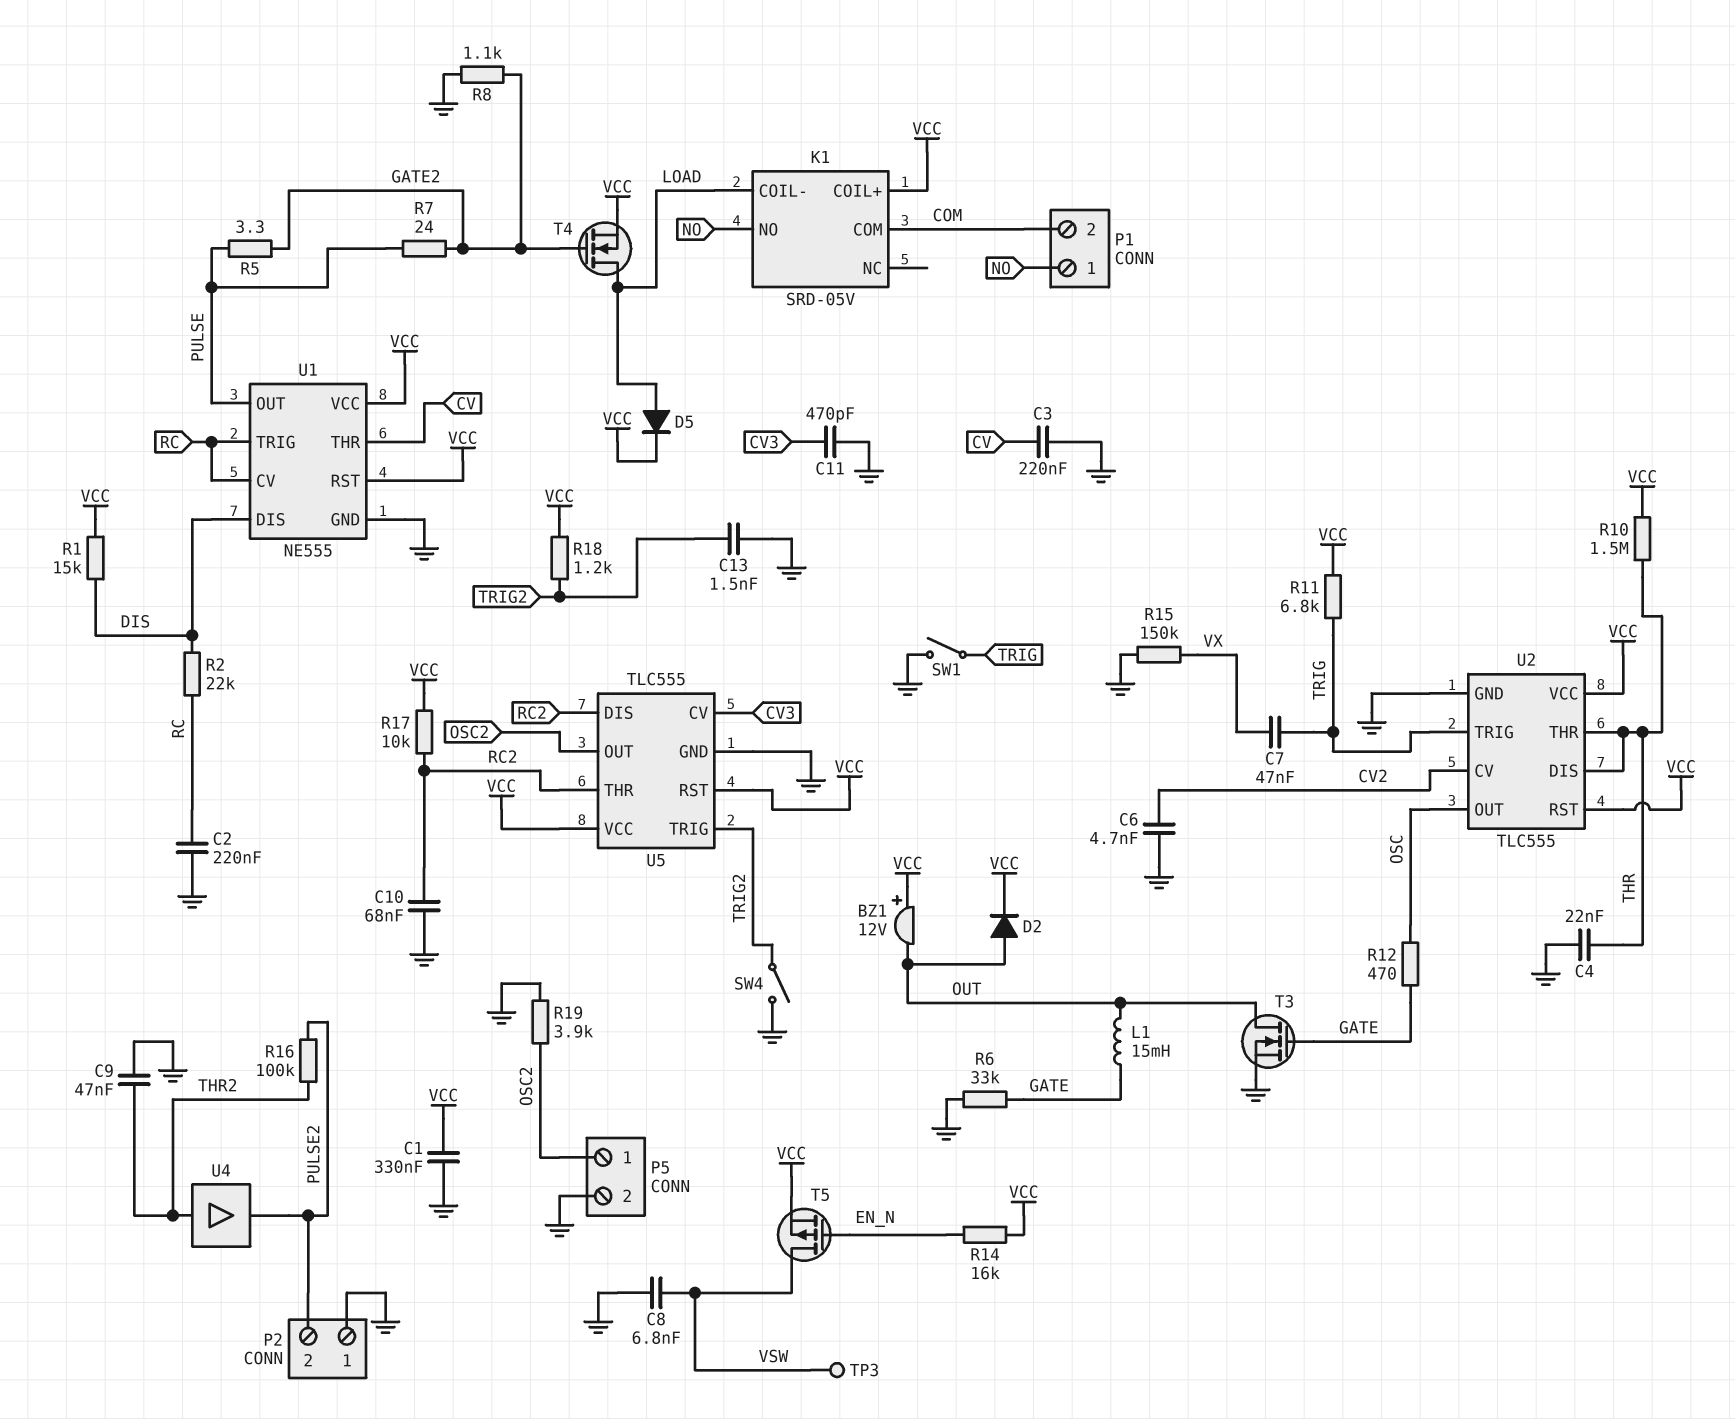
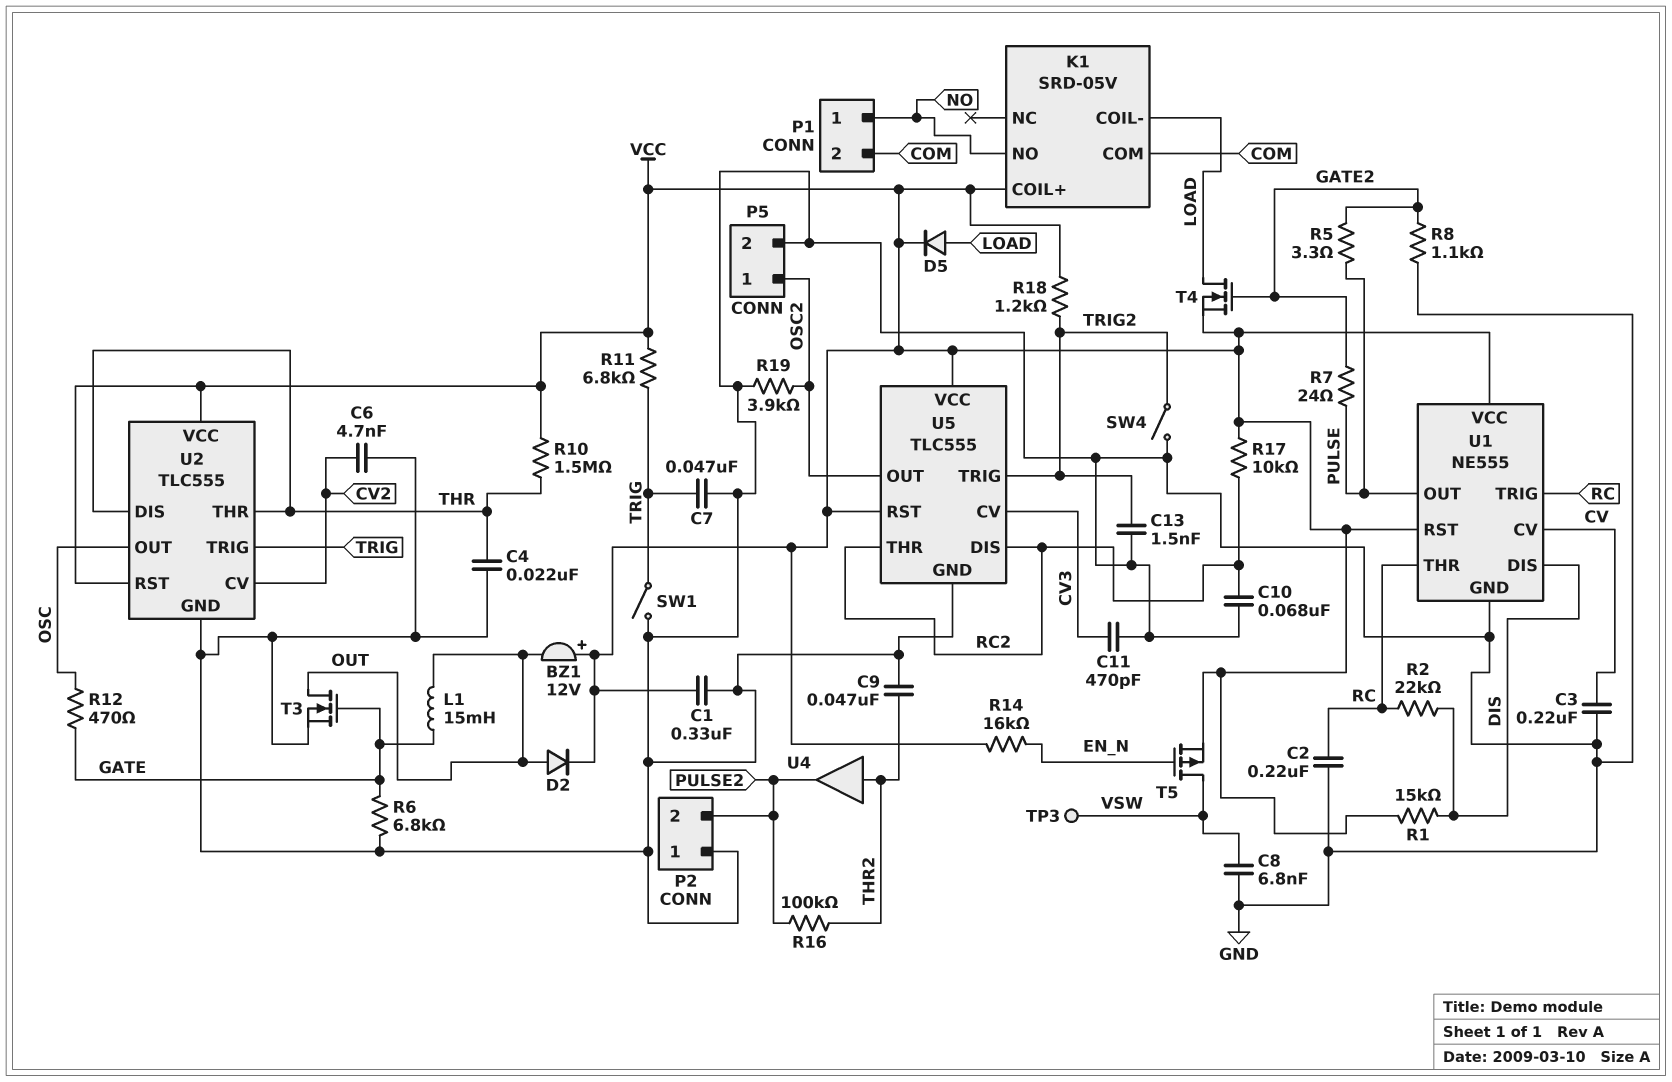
C7: 47nF (TRIG, VX) -> 47nF (GND, TRIG)
R6: 33k (GATE, GND) -> 6.8k (GATE, GND)
R15: 150k (GND, VX) -> none
U1 pin CV: RC -> CV
U1 pin THR: CV -> RC

